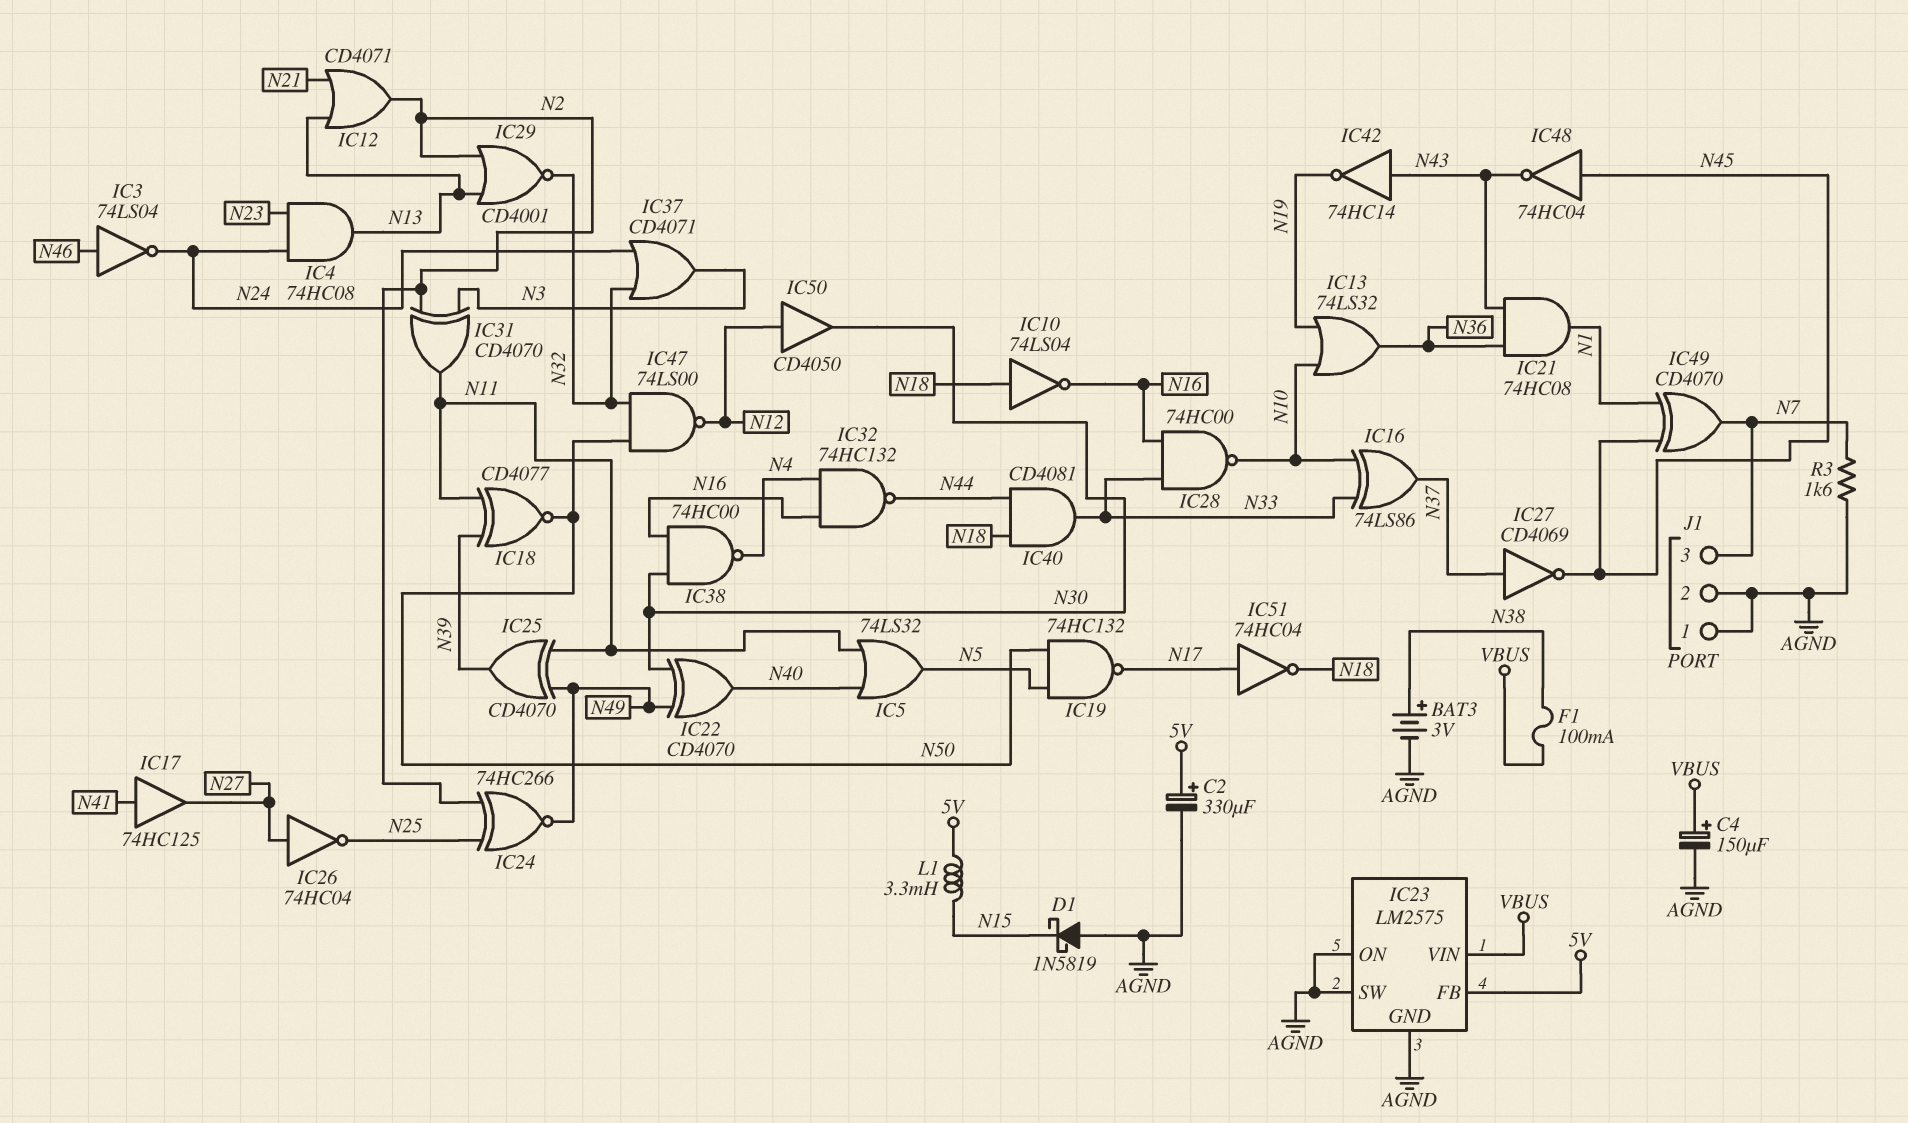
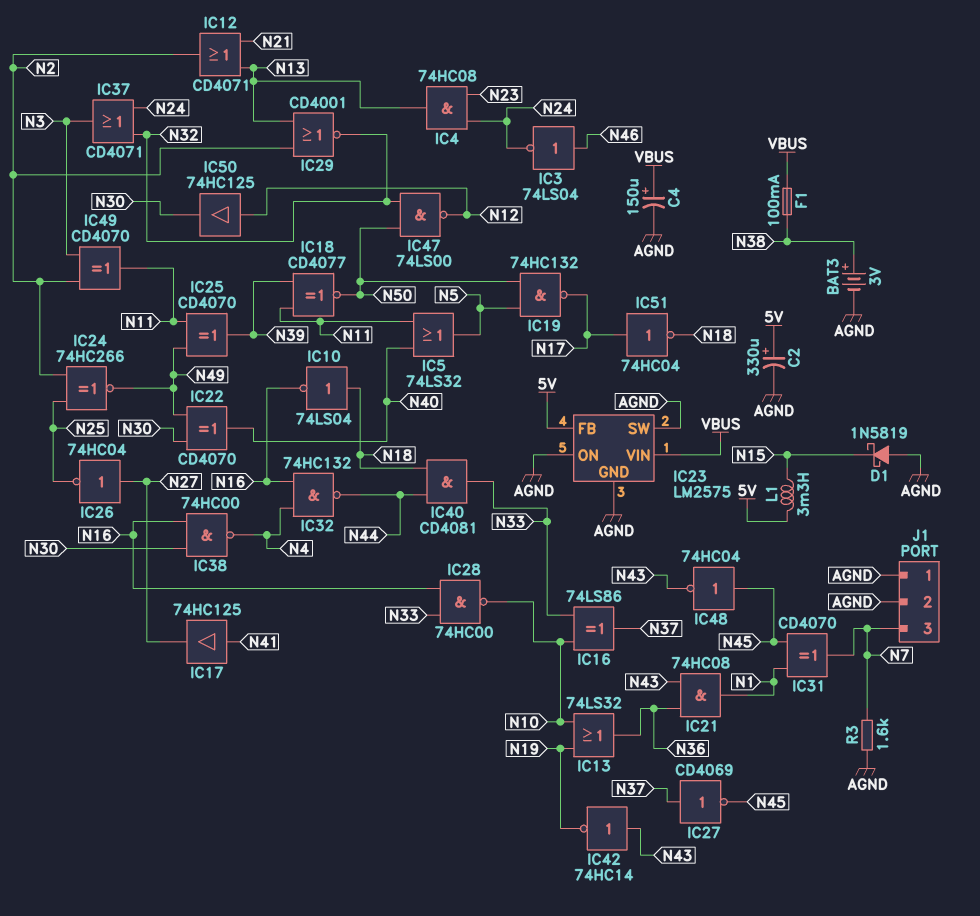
IC31: XOR CD4070 (in N2, in N3, out N11) -> XOR CD4070 (in N1, in N45, out N7)
IC49: XOR CD4070 (in N1, in N45, out N7) -> XOR CD4070 (in N2, in N3, out N11)
IC50: buffer CD4050 (in N12, out N30) -> buffer 74HC125 (in N12, out N30)

